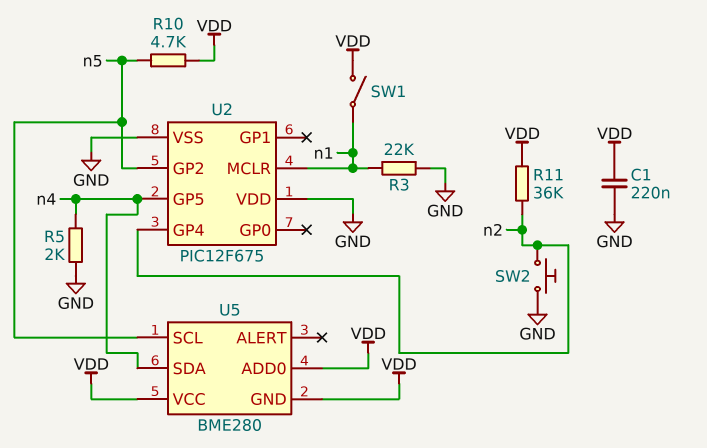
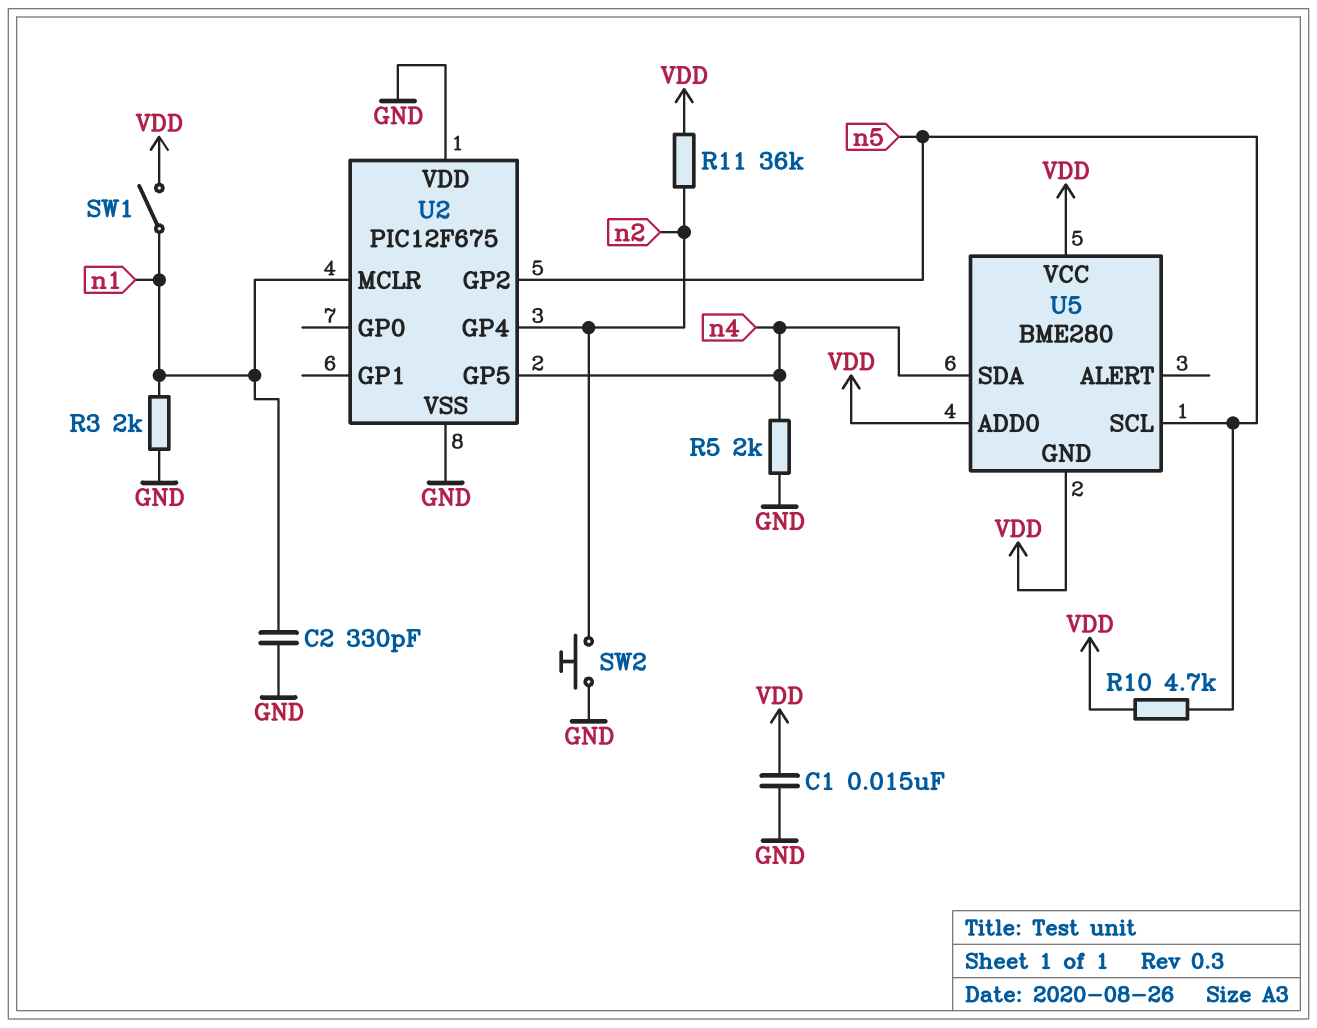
C1: 220nF (GND, VDD) -> 15nF (GND, VDD)
C2: none -> 330pF (GND, n1)
R3: 22k (GND, n1) -> 2k (GND, n1)

